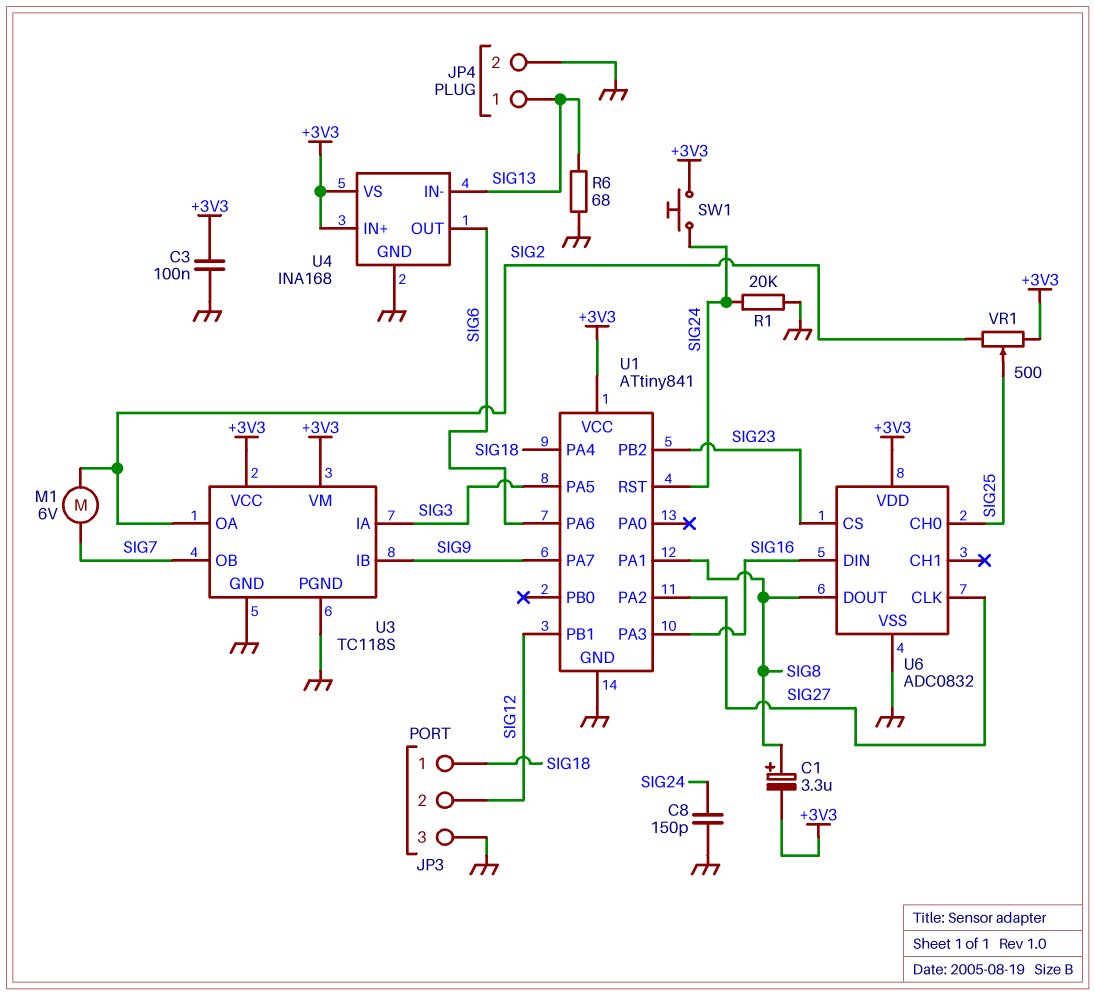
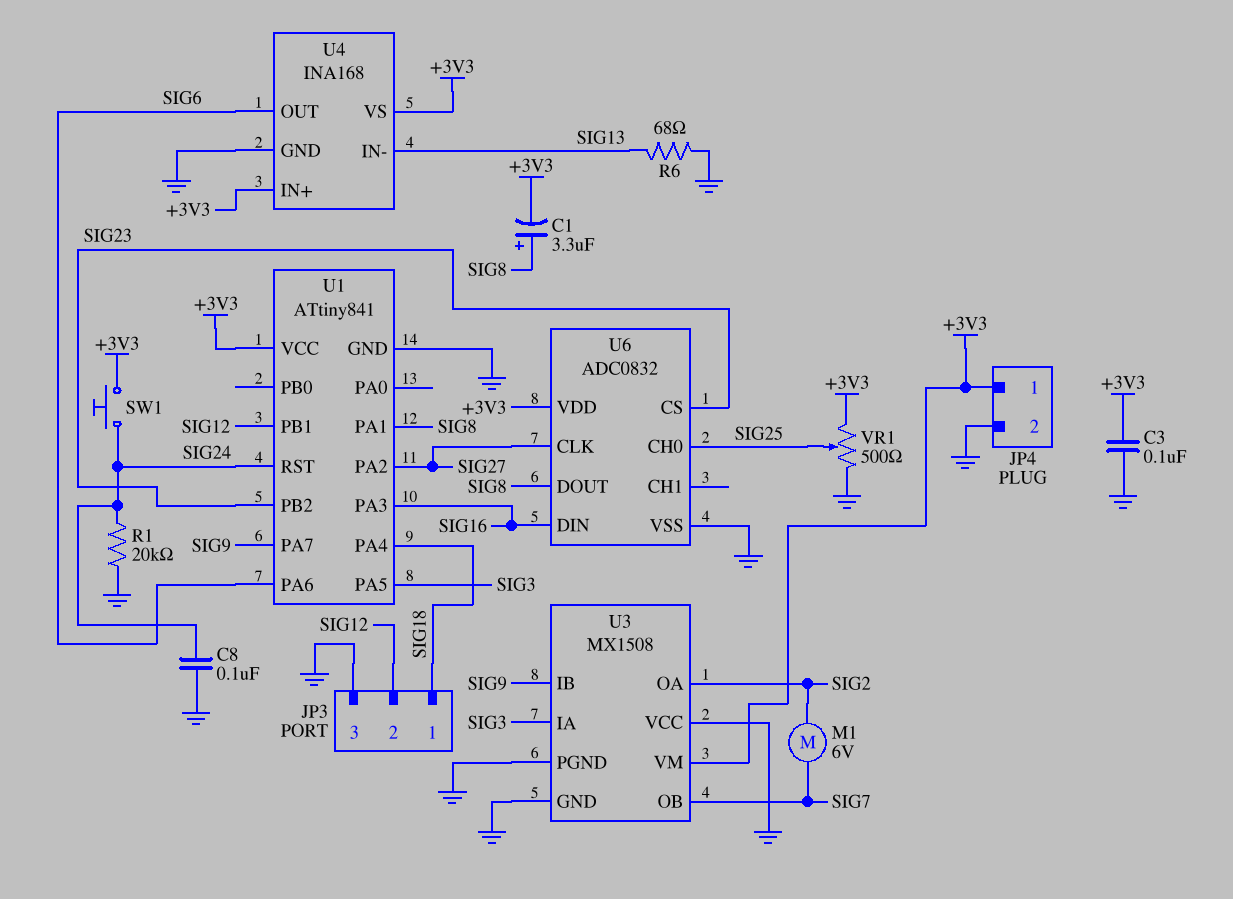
C8: 150pF (GND, SIG24) -> 100nF (GND, SIG24)
JP4 pin 1: SIG13 -> +3V3
U3: TC118S -> MX1508
U3 pin VCC: +3V3 -> GND
VR1: 500 (+3V3, SIG2, wiper SIG25) -> 500 (+3V3, GND, wiper SIG25)

